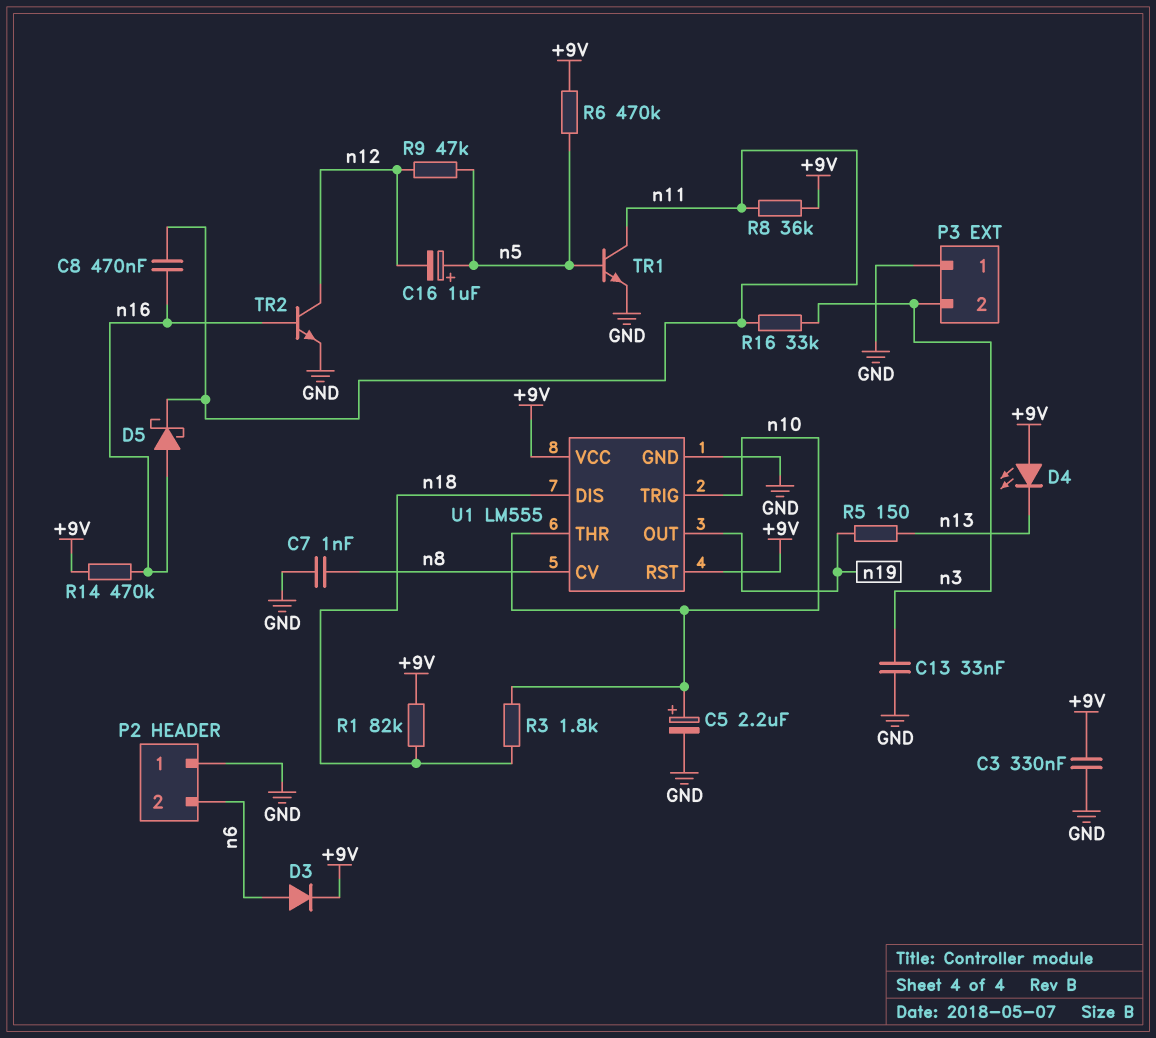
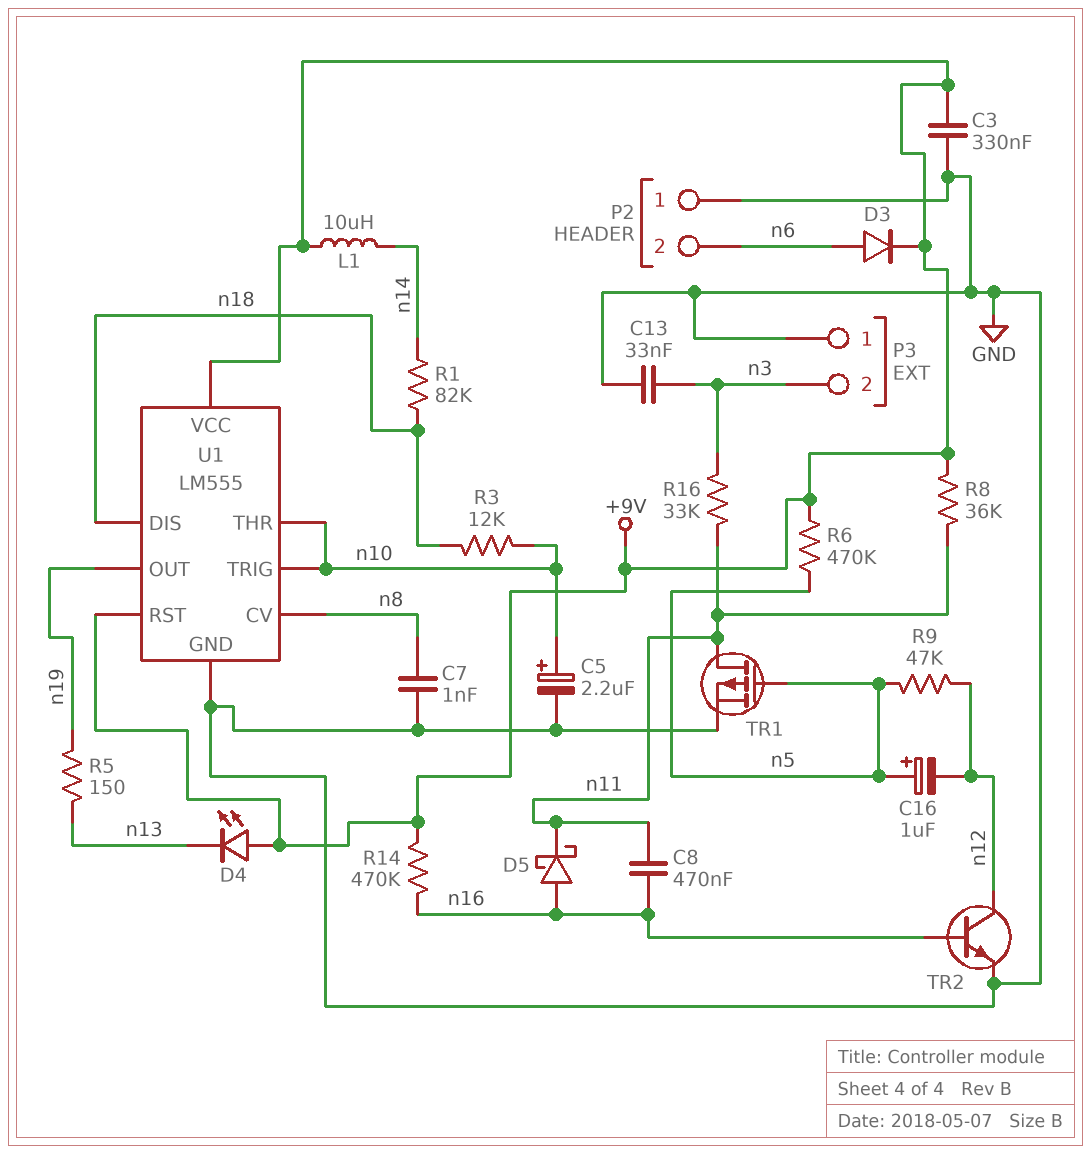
L1: none -> 10uH (+9V, n14)
R1: 82k (+9V, n18) -> 82k (n14, n18)
R3: 1.8k (n10, n18) -> 12k (n10, n18)
TR1: NPN (B n5, C n11, E GND) -> PMOS (G n5, D n11, S GND)

